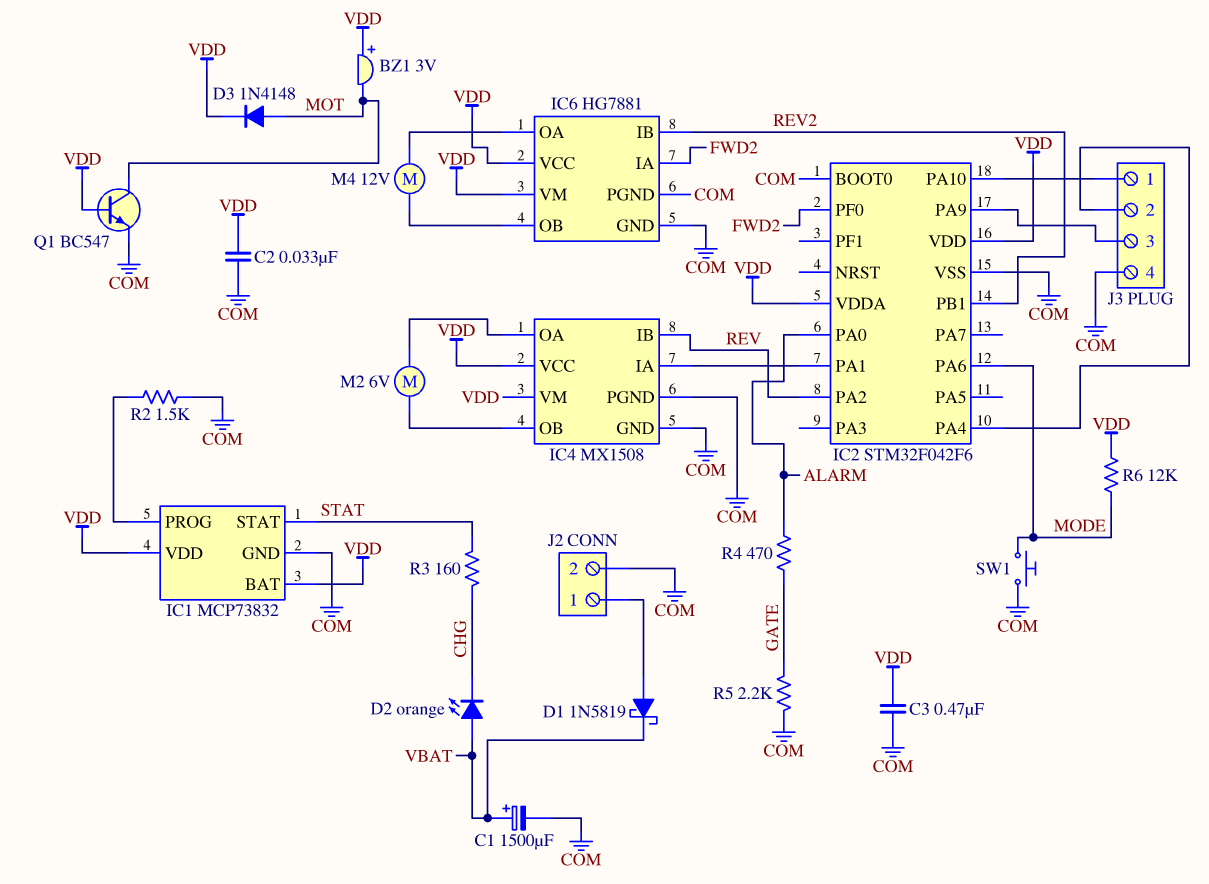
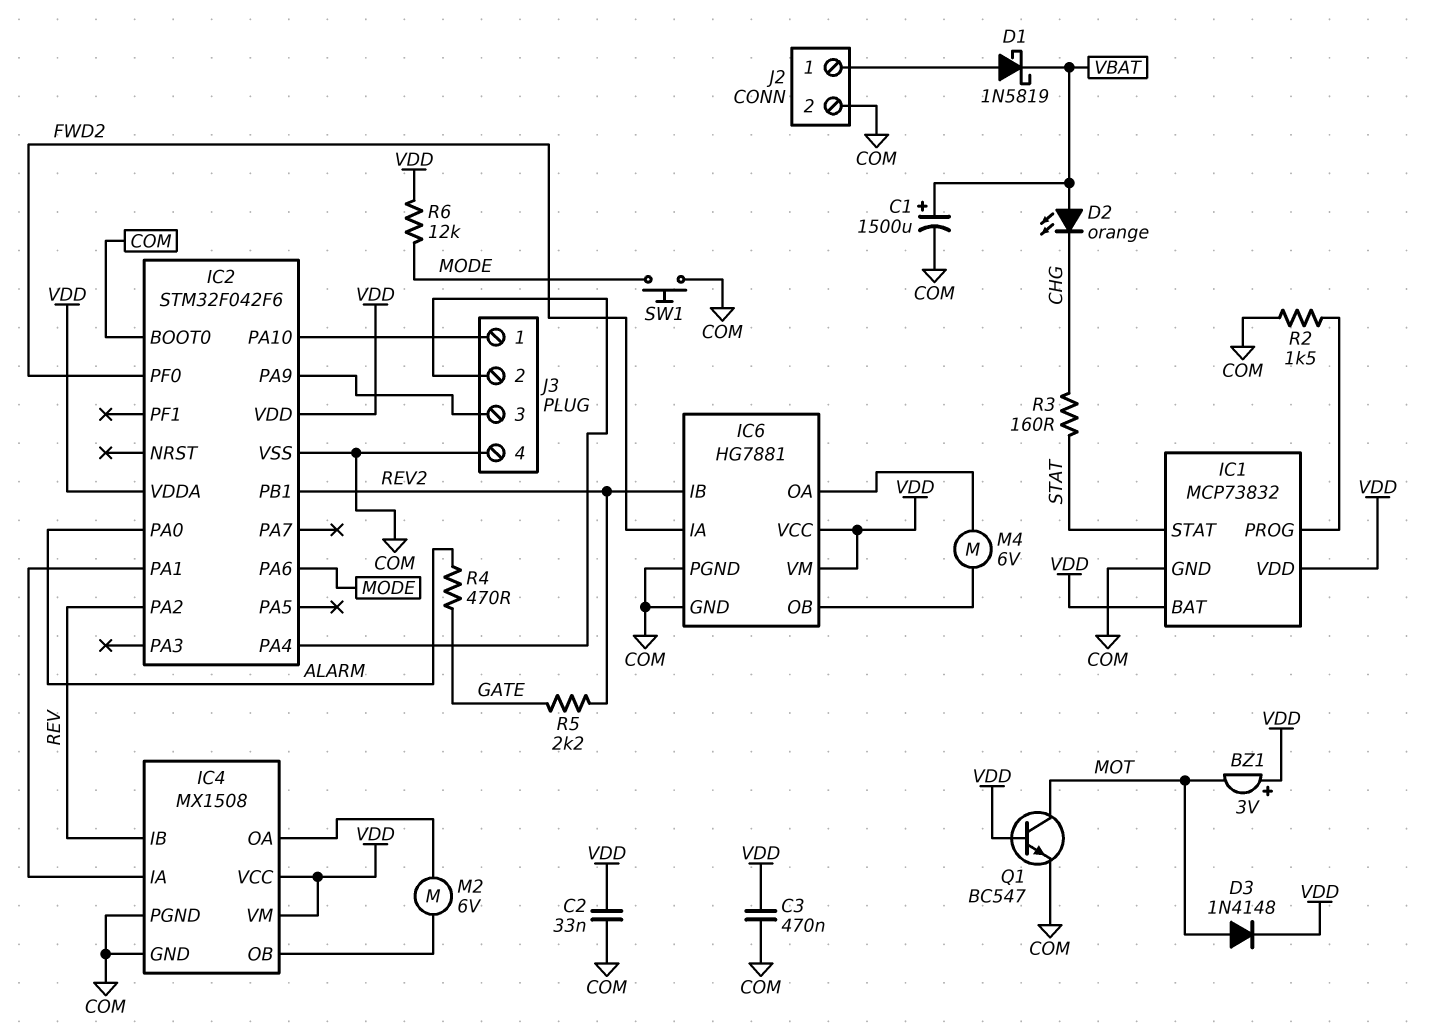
M4: motor 12V (IC6/OA, IC6/OB) -> motor 6V (IC6/OA, IC6/OB)
R5: 2.2k (COM, GATE) -> 2.2k (GATE, REV2)

